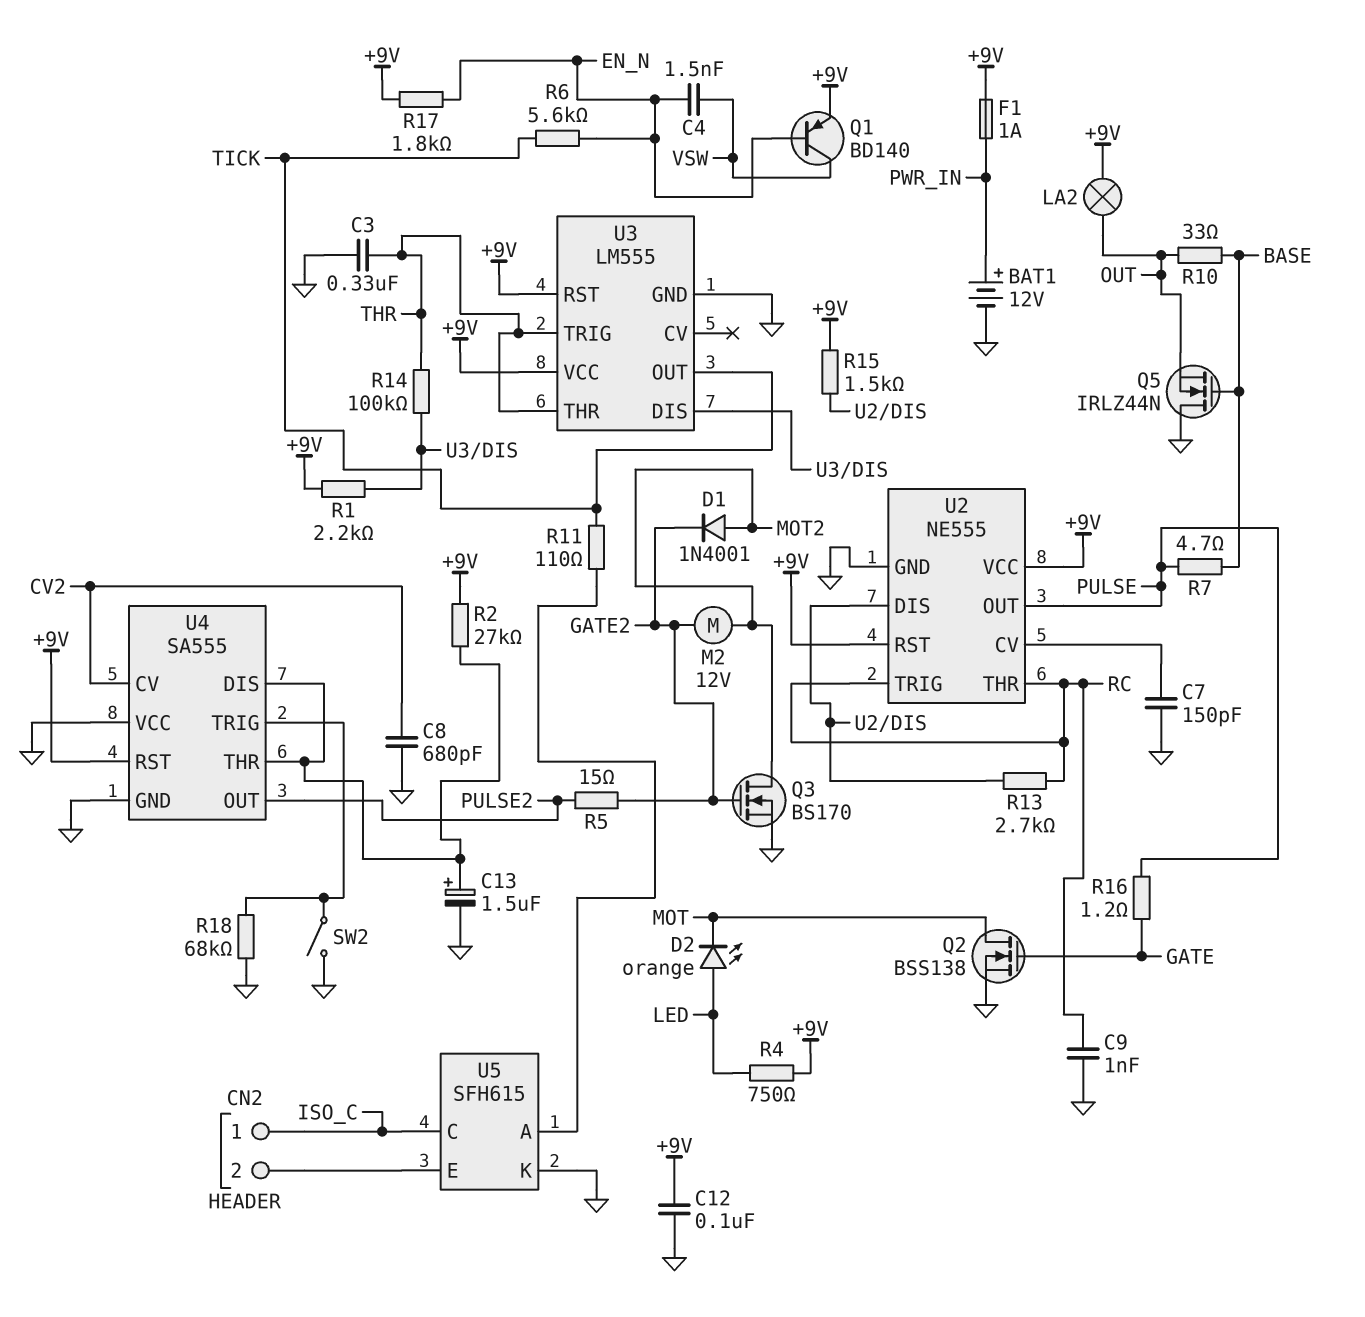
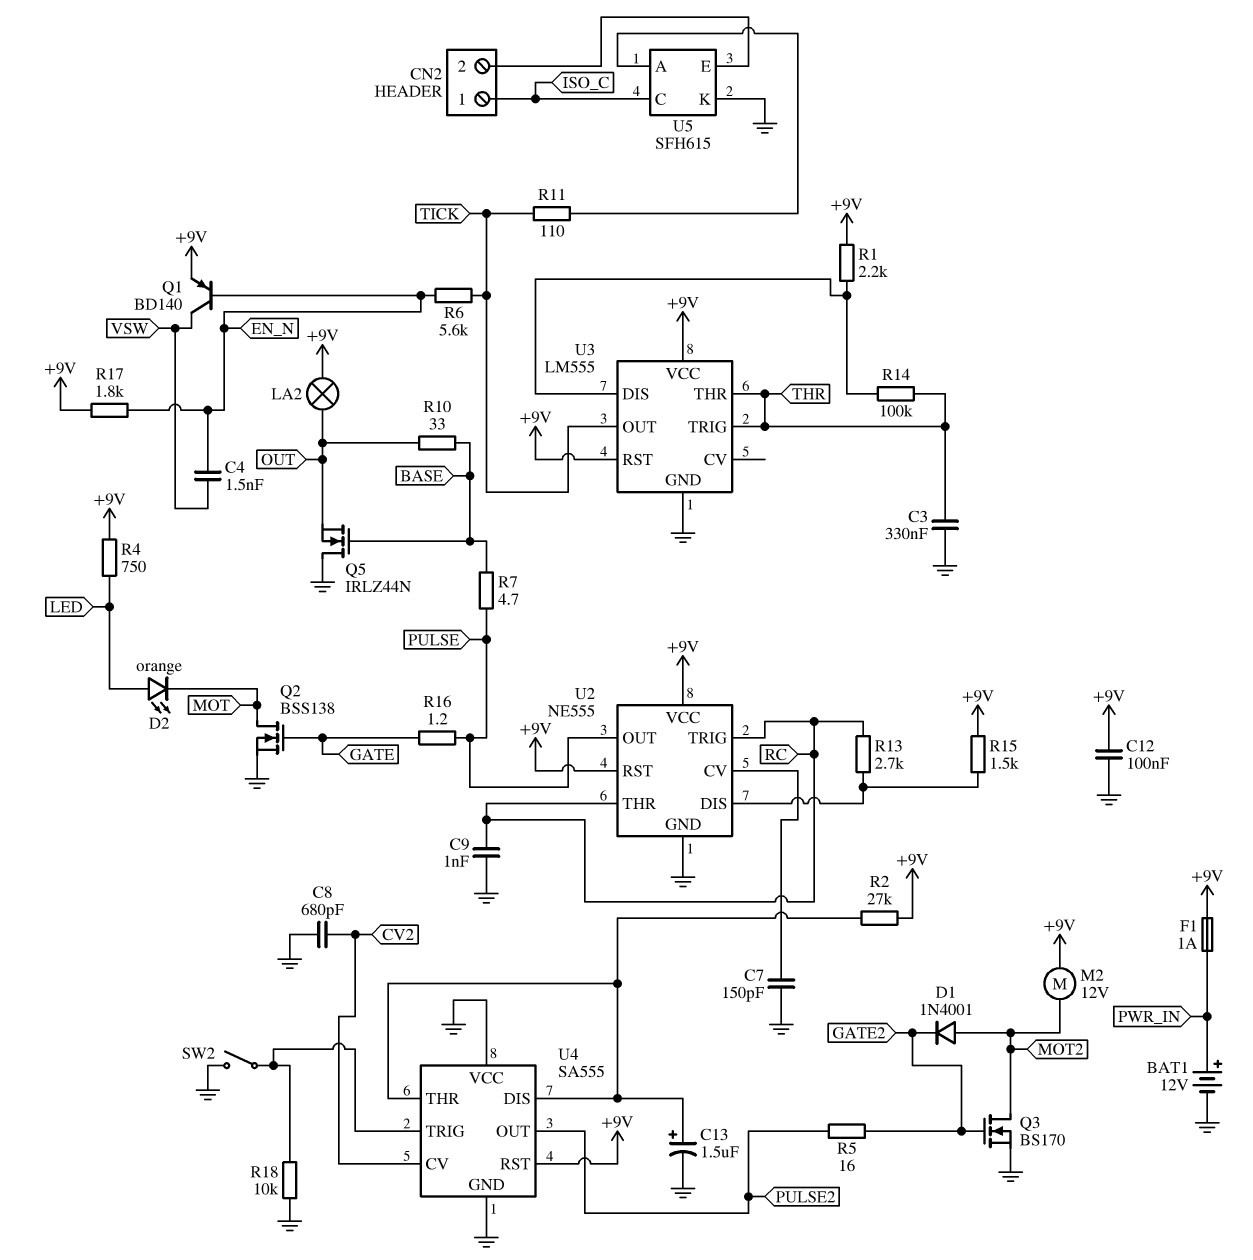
M2: motor 12V (GATE2, MOT2) -> motor 12V (+9V, MOT2)
R5: 15 (GATE2, PULSE2) -> 16 (GATE2, PULSE2)
R18: 68k (GND, U4/TRIG) -> 10k (GND, U4/TRIG)

